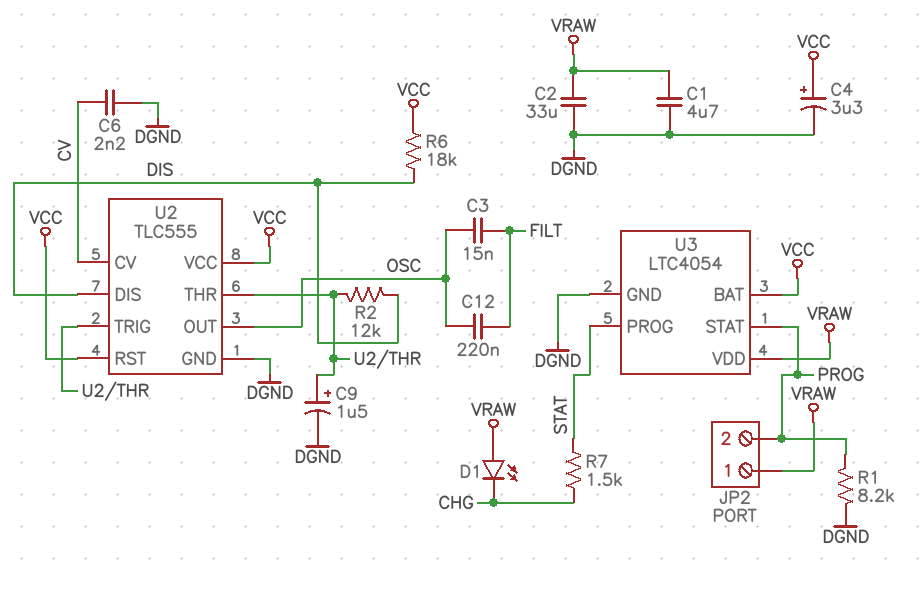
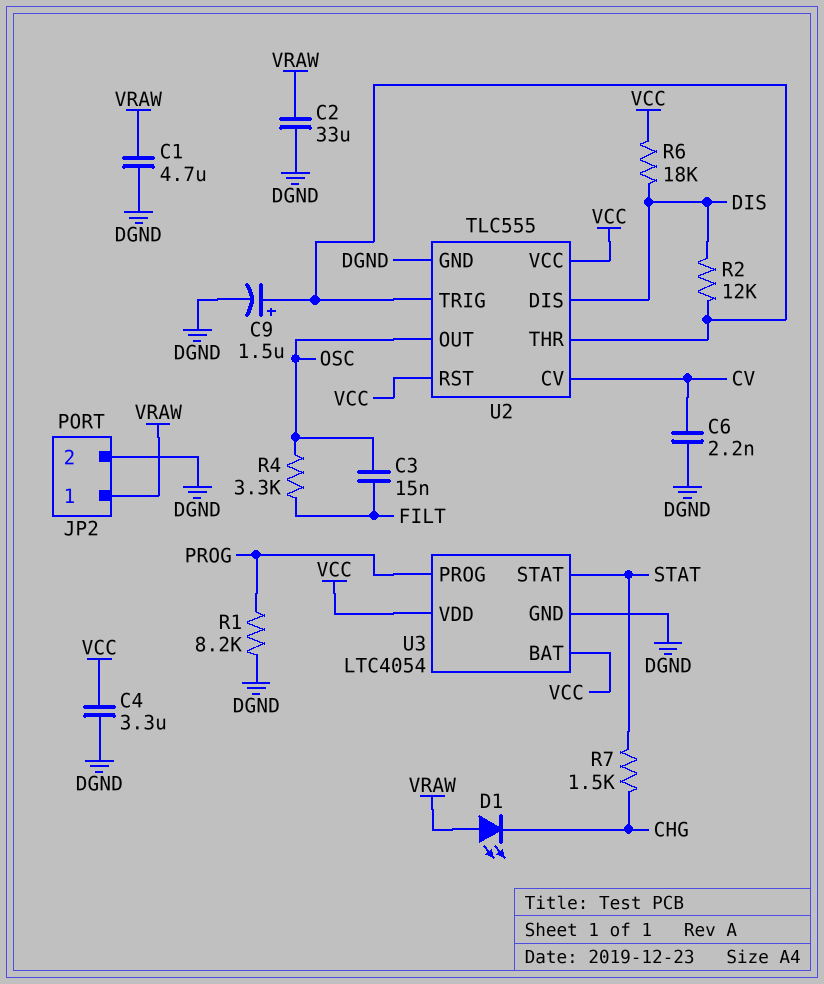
C4: 3.3uF (plus VCC, minus DGND) -> 3.3uF (DGND, VCC)
C12: 220nF (FILT, OSC) -> none
JP2 pin 2: PROG -> DGND
R4: none -> 3.3k (FILT, OSC)
U3 pin PROG: STAT -> PROG
U3 pin STAT: PROG -> STAT
U3 pin VDD: VRAW -> VCC

